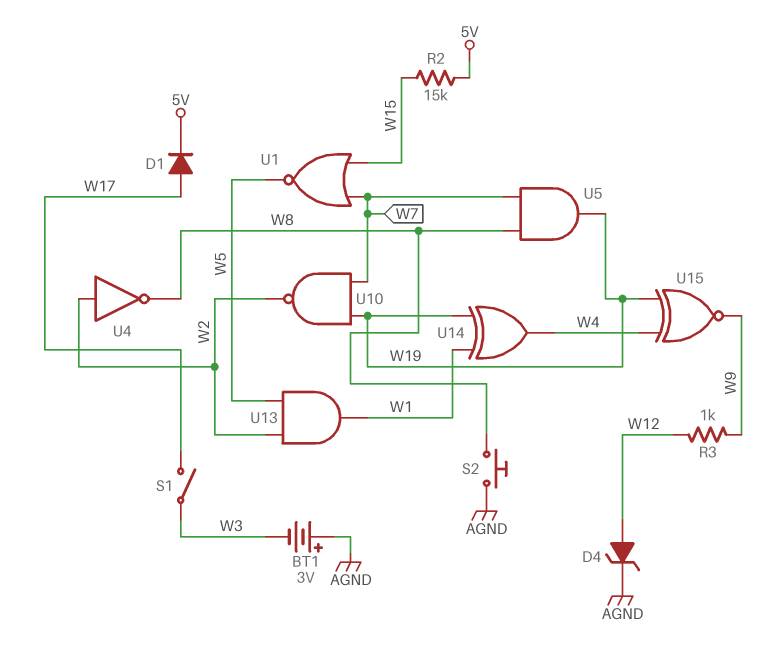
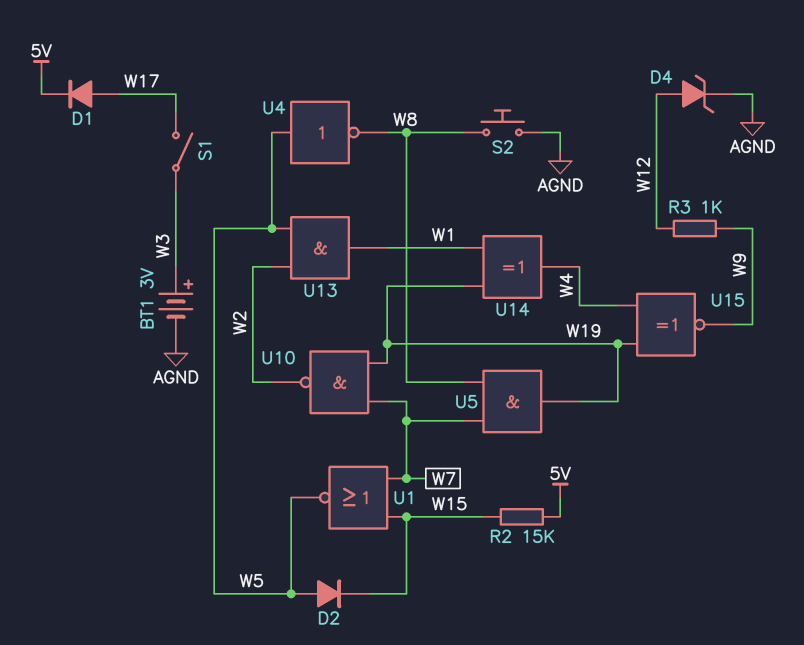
BT1: 3V (plus AGND, minus W3) -> 3V (plus W3, minus AGND)
D2: none -> diode (A W5, K W15)
U4: NOT (in W2, out W8) -> NOT (in W5, out W8)

